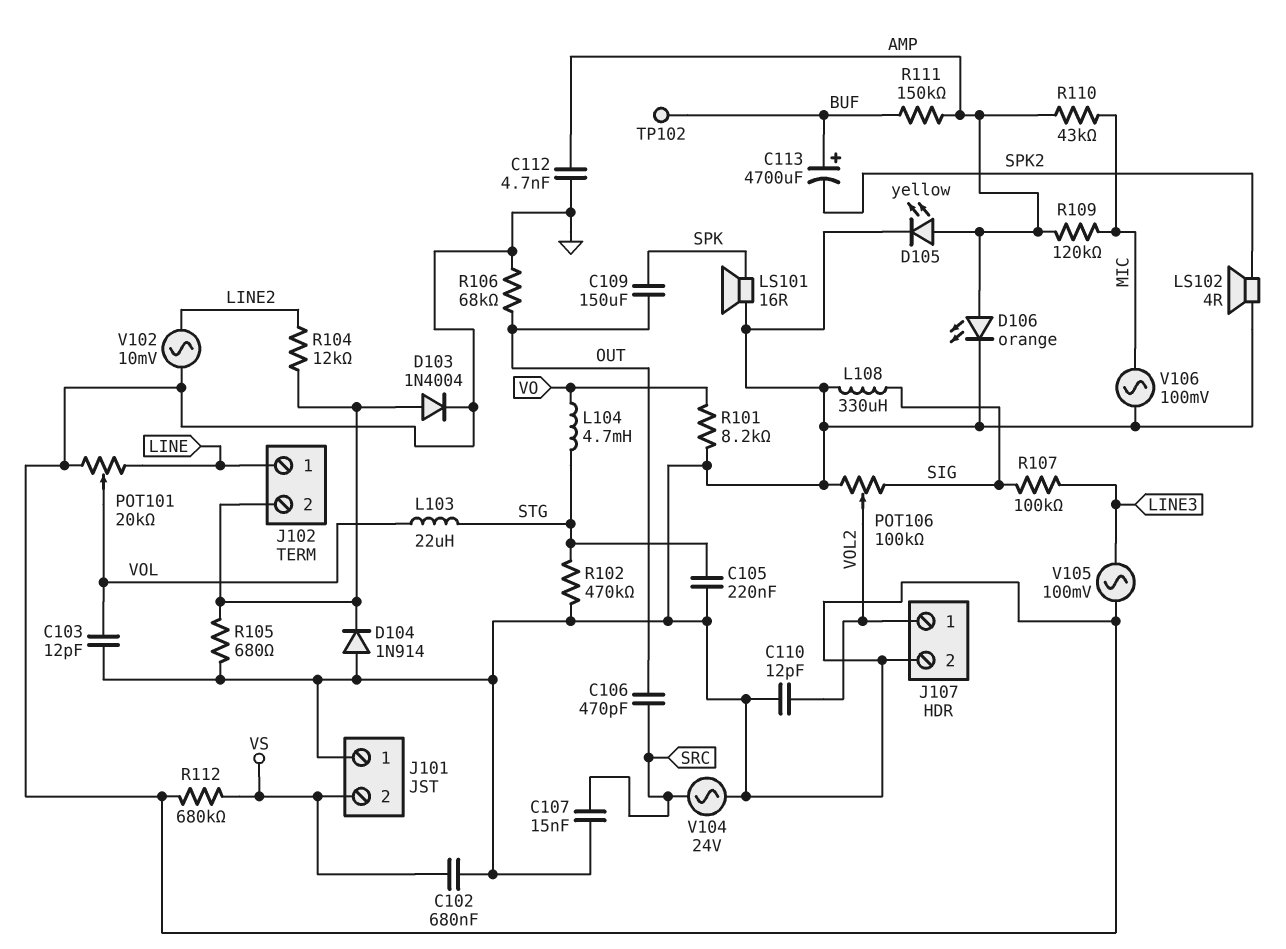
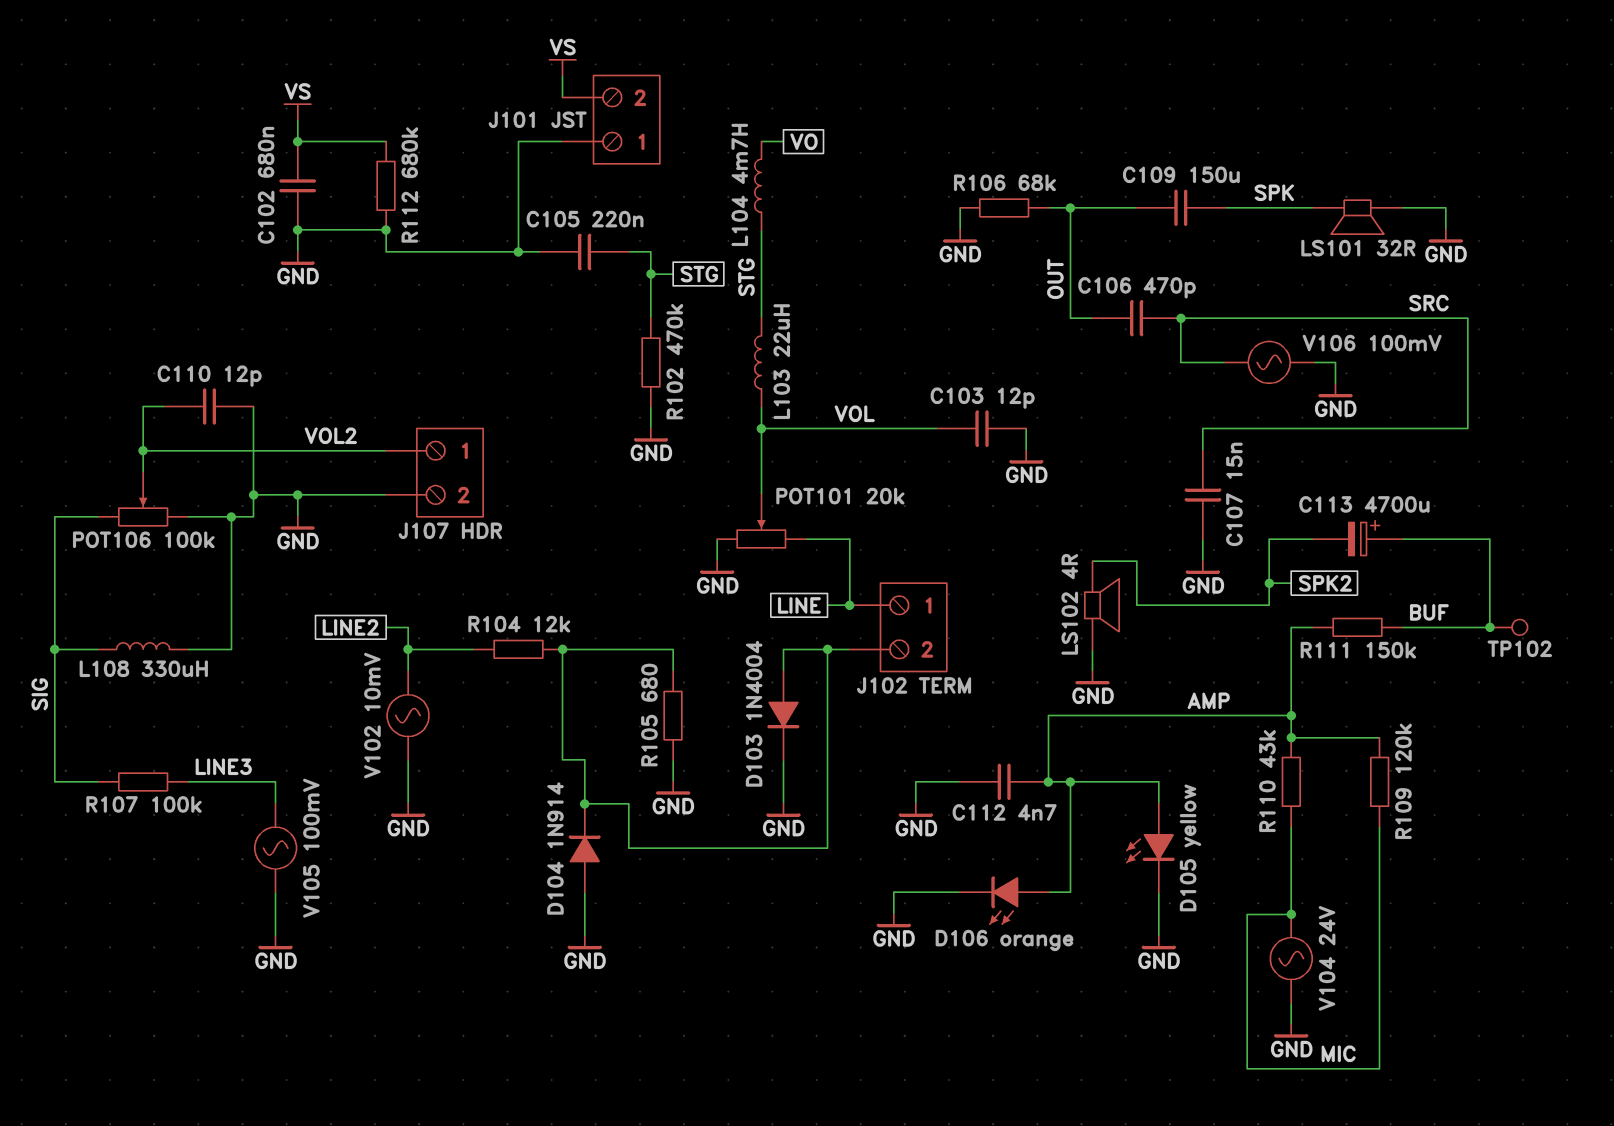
LS101: speaker 16R (GND, SPK) -> speaker 32R (GND, SPK)
R101: 8.2k (GND, VO) -> none
V104: AC 24V (GND, SRC) -> AC 24V (GND, MIC)
V106: AC 100mV (GND, MIC) -> AC 100mV (GND, SRC)

